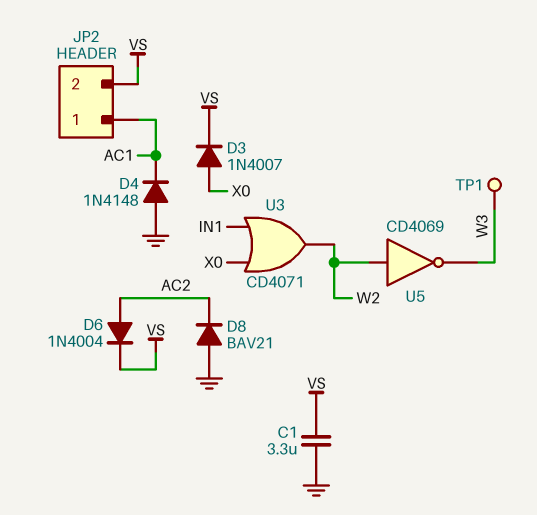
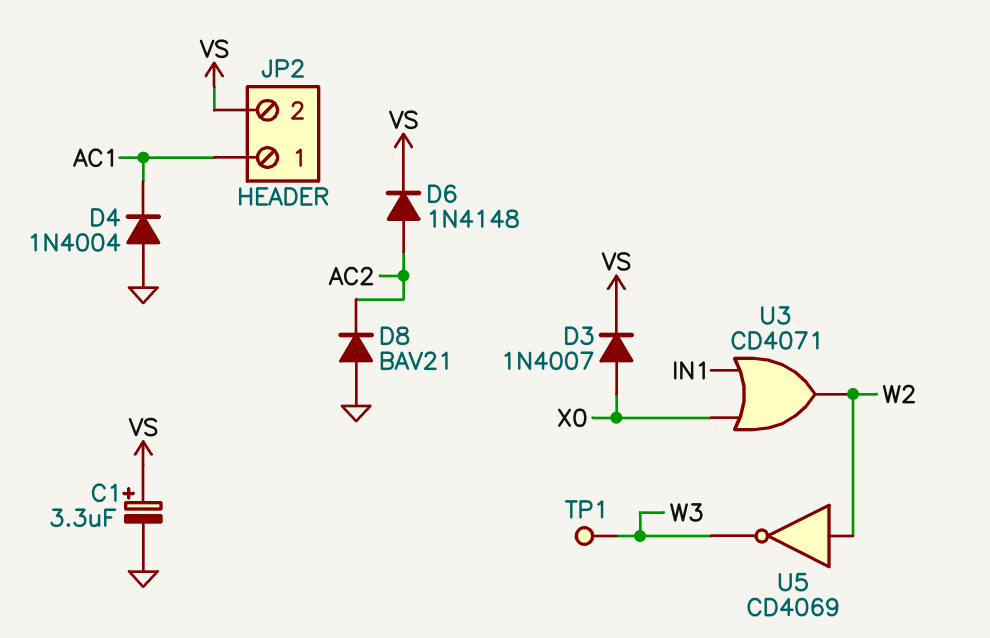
C1: 3.3uF (GND, VS) -> 3.3uF (plus VS, minus GND)
D4: diode 1N4148 (A GND, K AC1) -> diode 1N4004 (A GND, K AC1)
D6: diode 1N4004 (A AC2, K VS) -> diode 1N4148 (A AC2, K VS)

